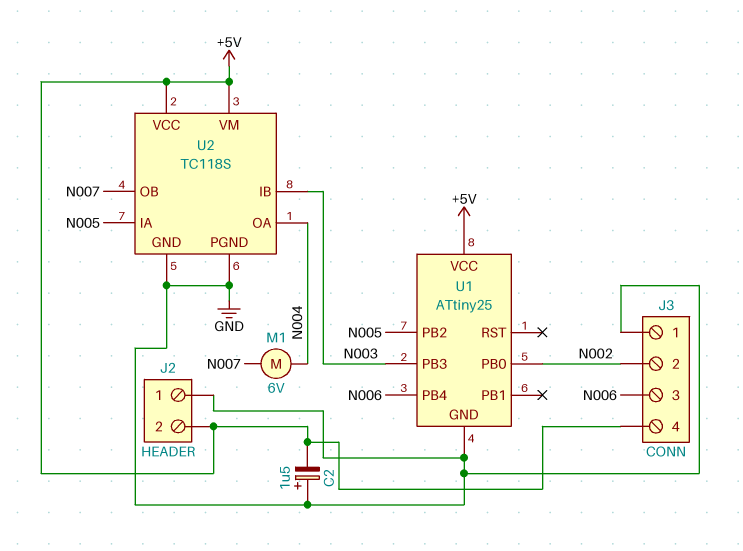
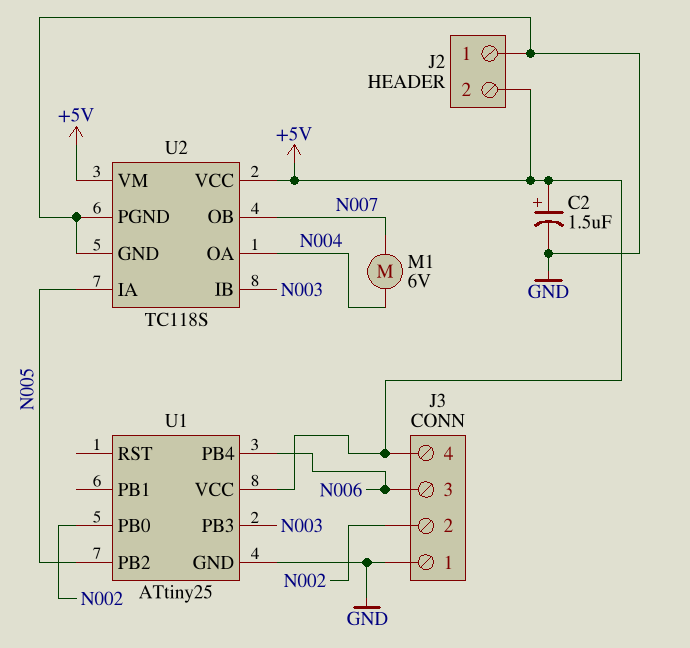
C2: 1.5uF (plus GND, minus +5V) -> 1.5uF (plus +5V, minus GND)

